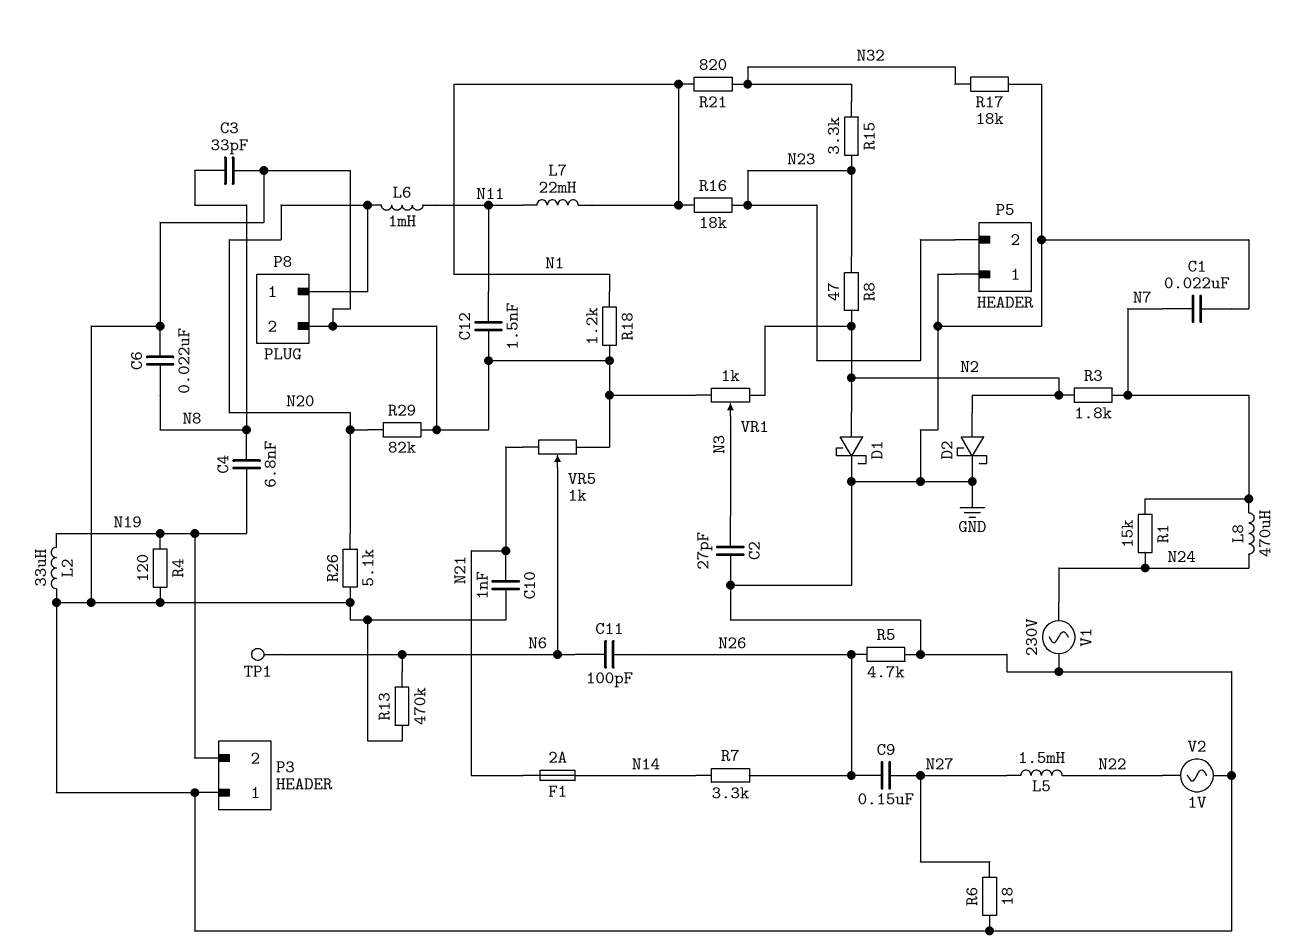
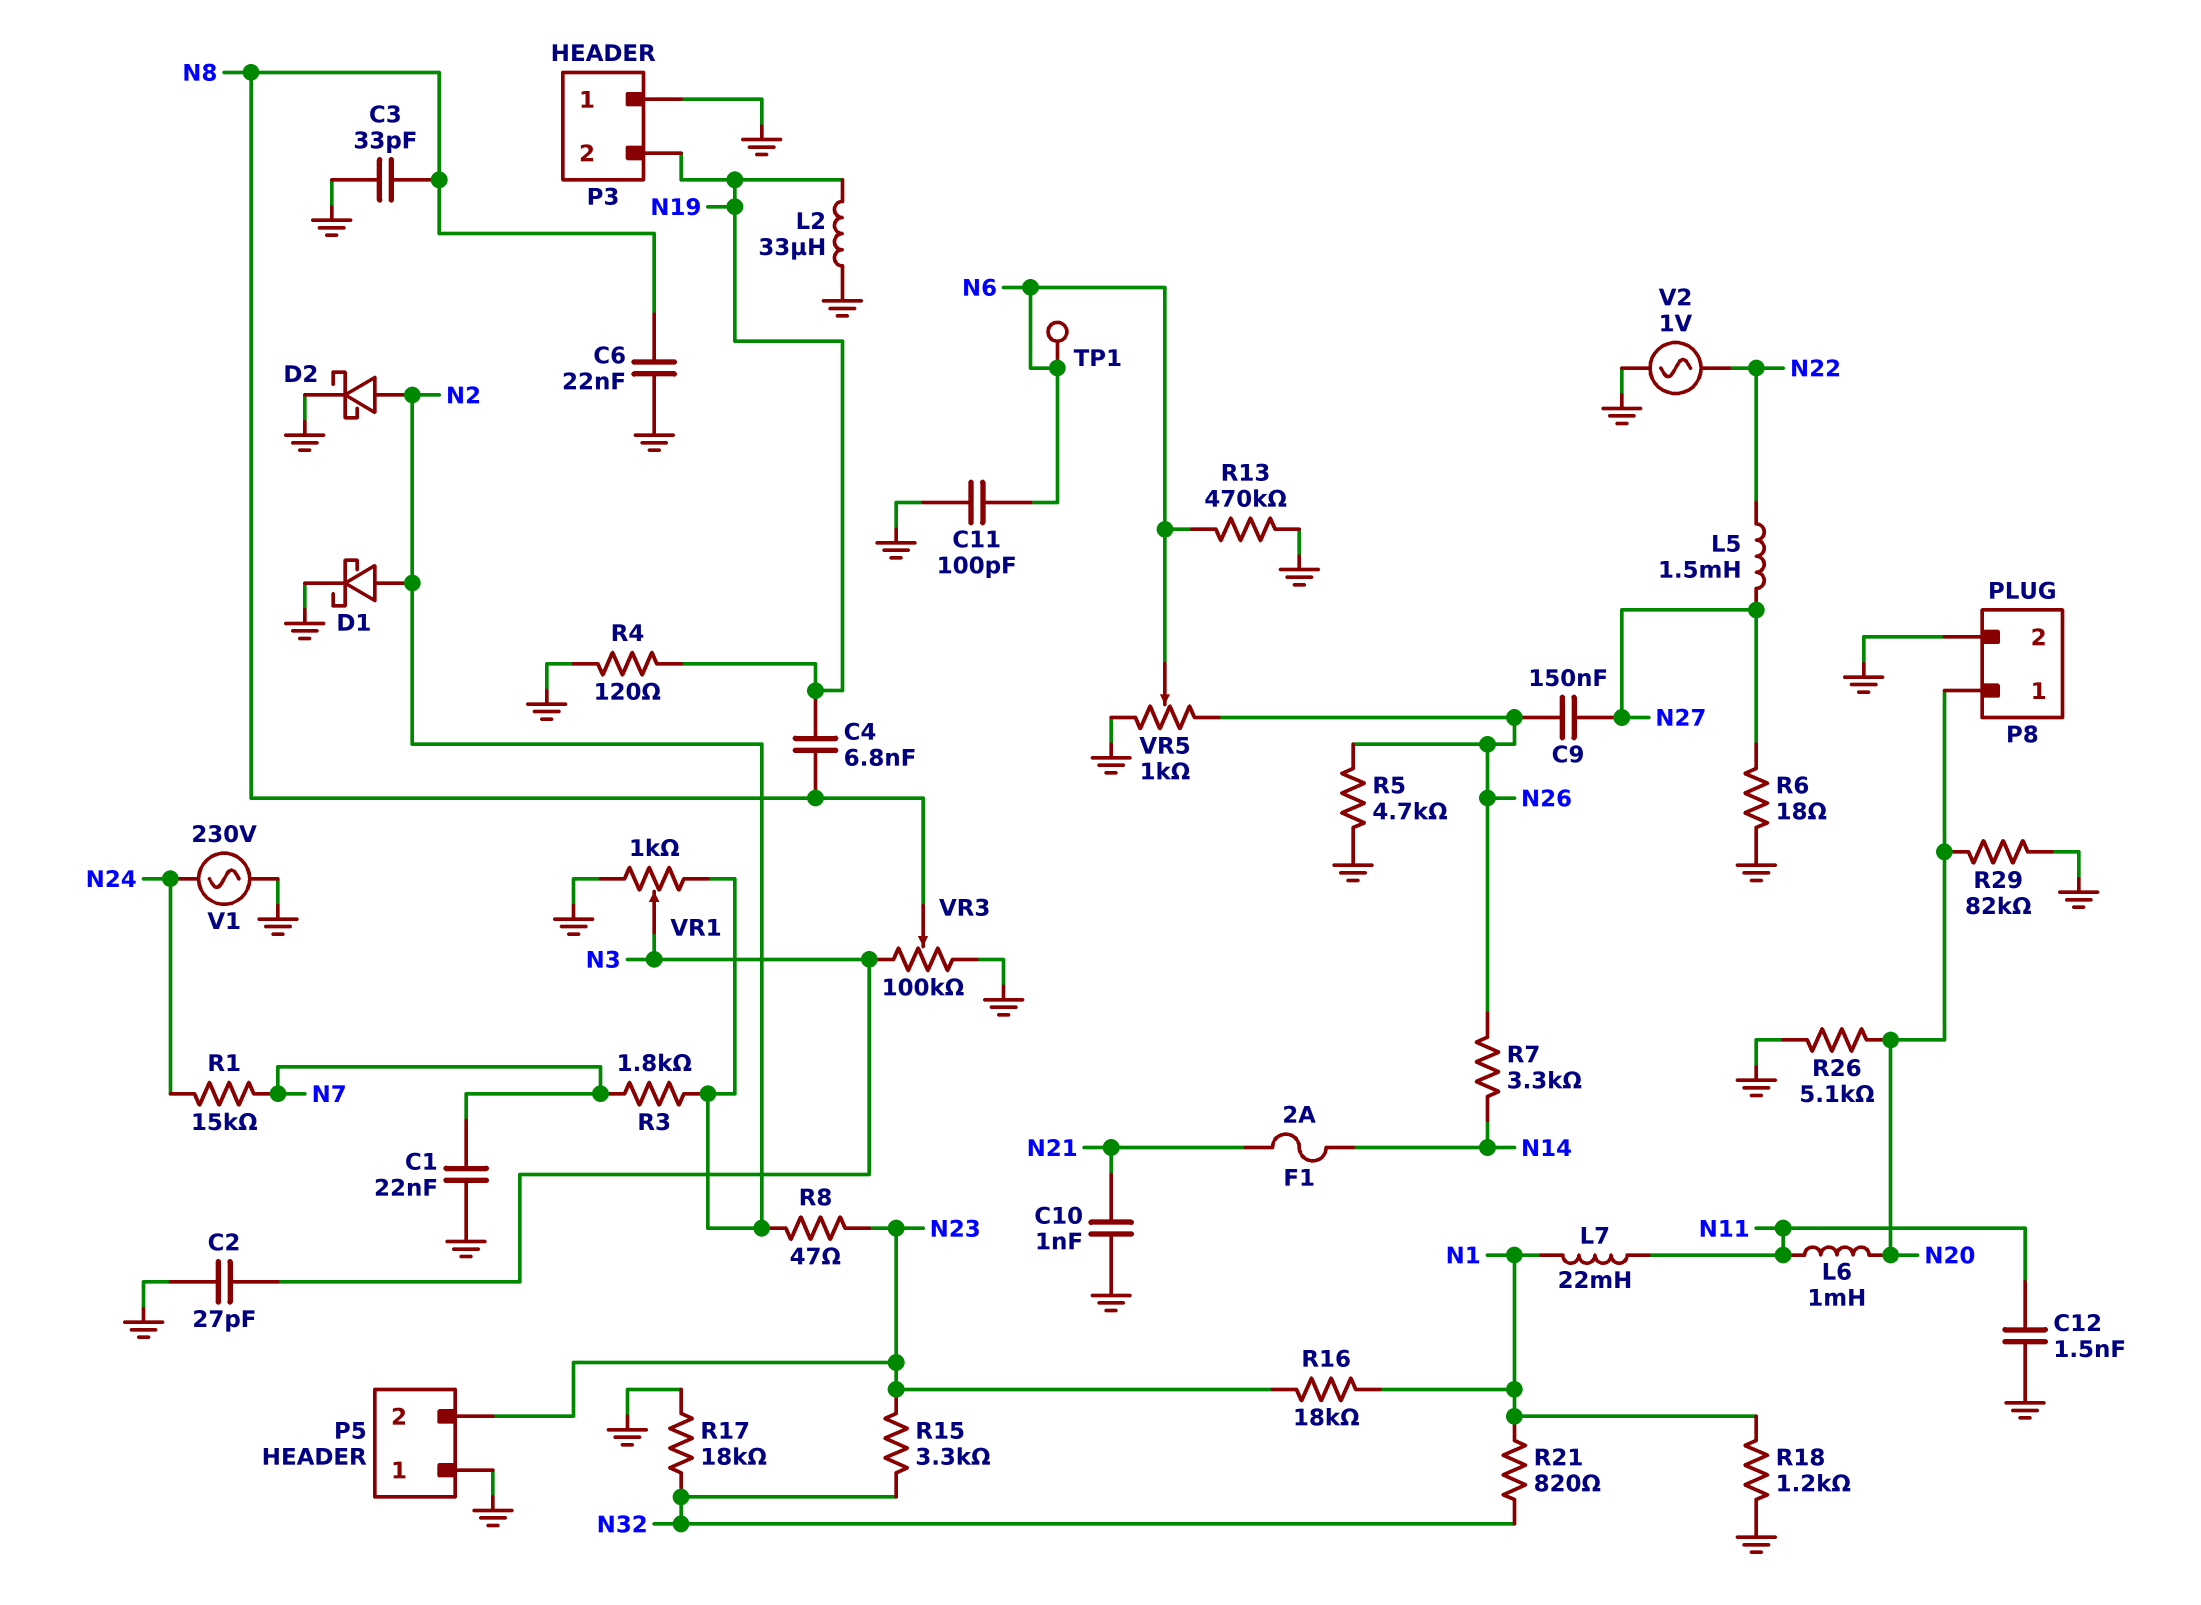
C11: 100pF (N6, N26) -> 100pF (GND, N6)
L8: 470uH (N7, N24) -> none
VR3: none -> 100k (GND, N3, wiper N8)
VR5: 1k (GND, N21, wiper N6) -> 1k (GND, N26, wiper N6)

